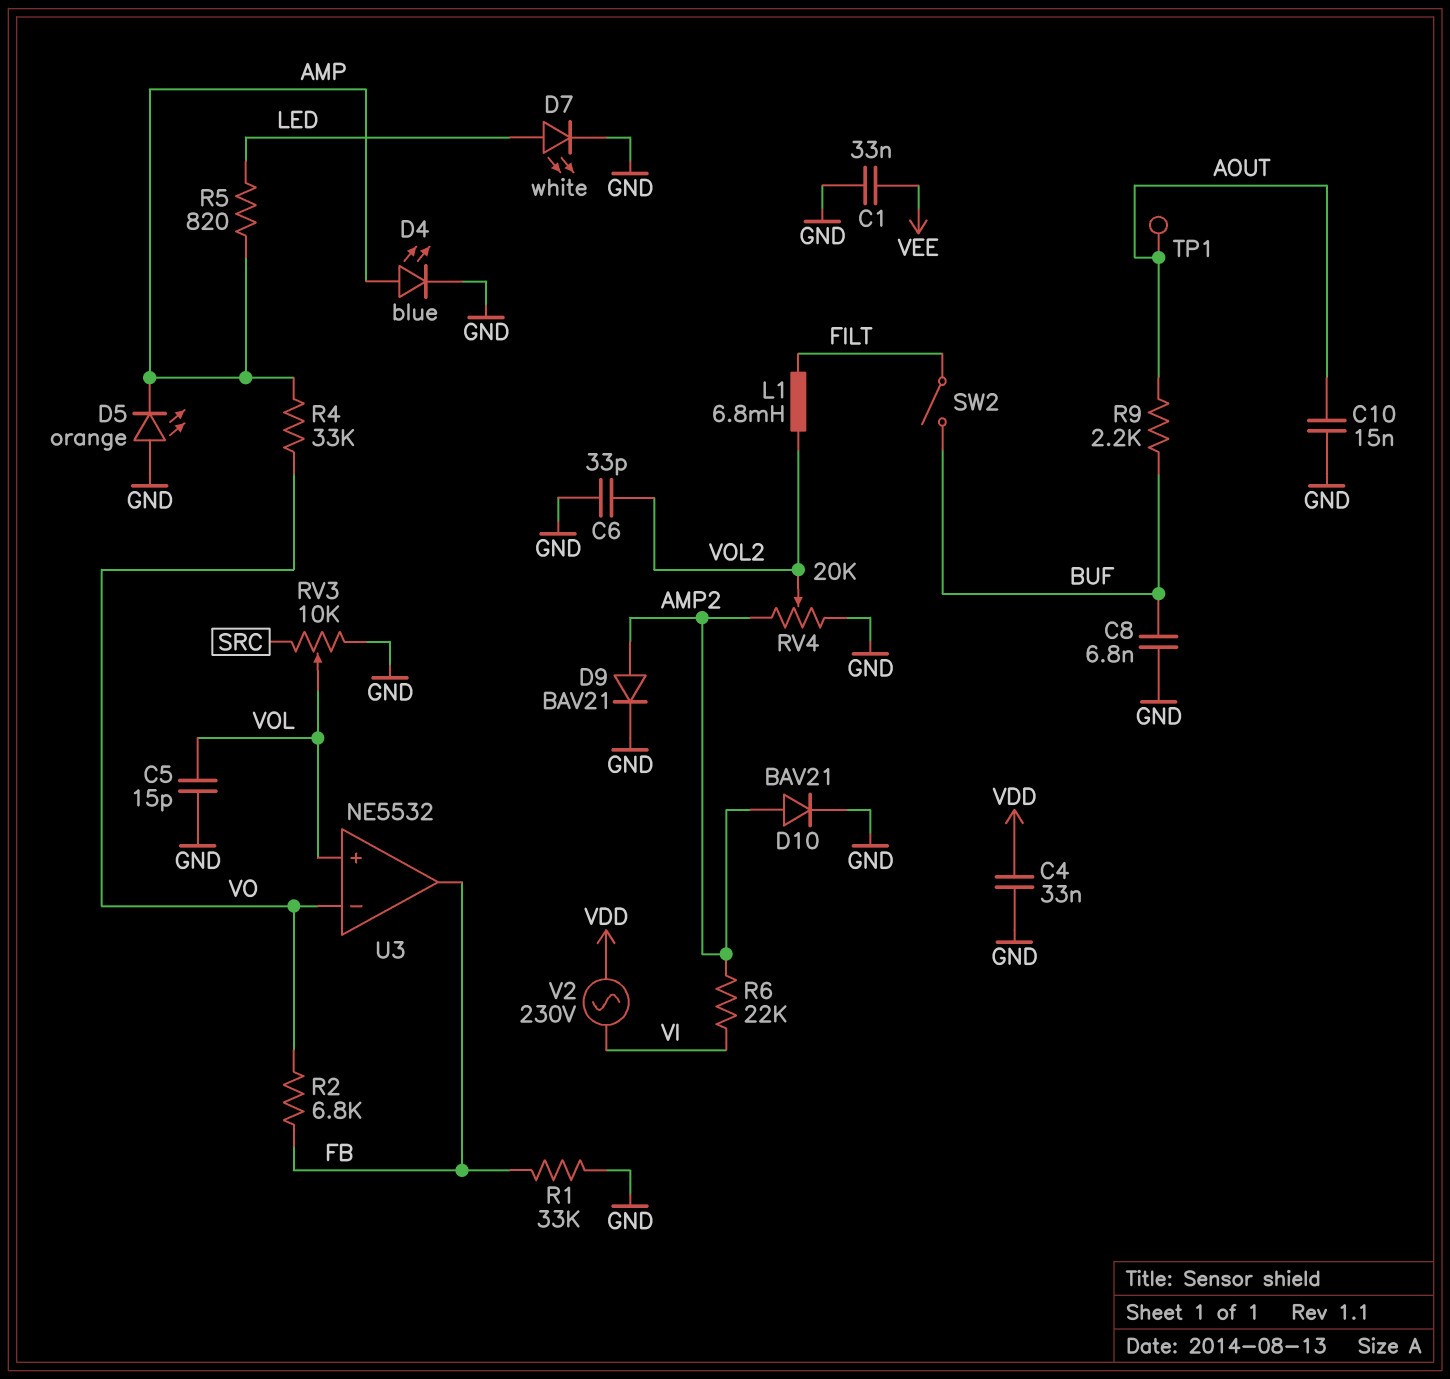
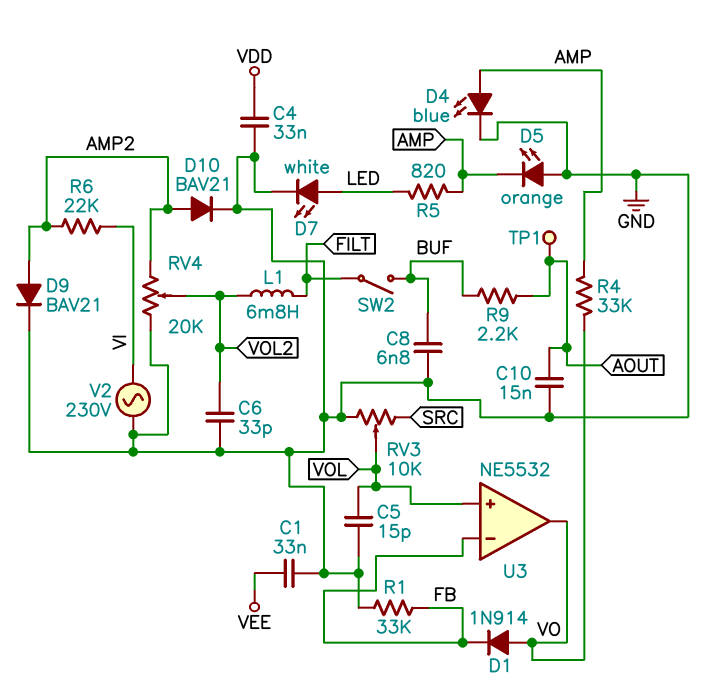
D1: none -> diode 1N914 (A VO, K FB)
R2: 6.8k (FB, VO) -> none
U3 pin in-: VO -> FB
U3 pin out: FB -> VO
V2: AC 230V (VDD, VI) -> AC 230V (GND, VI)

